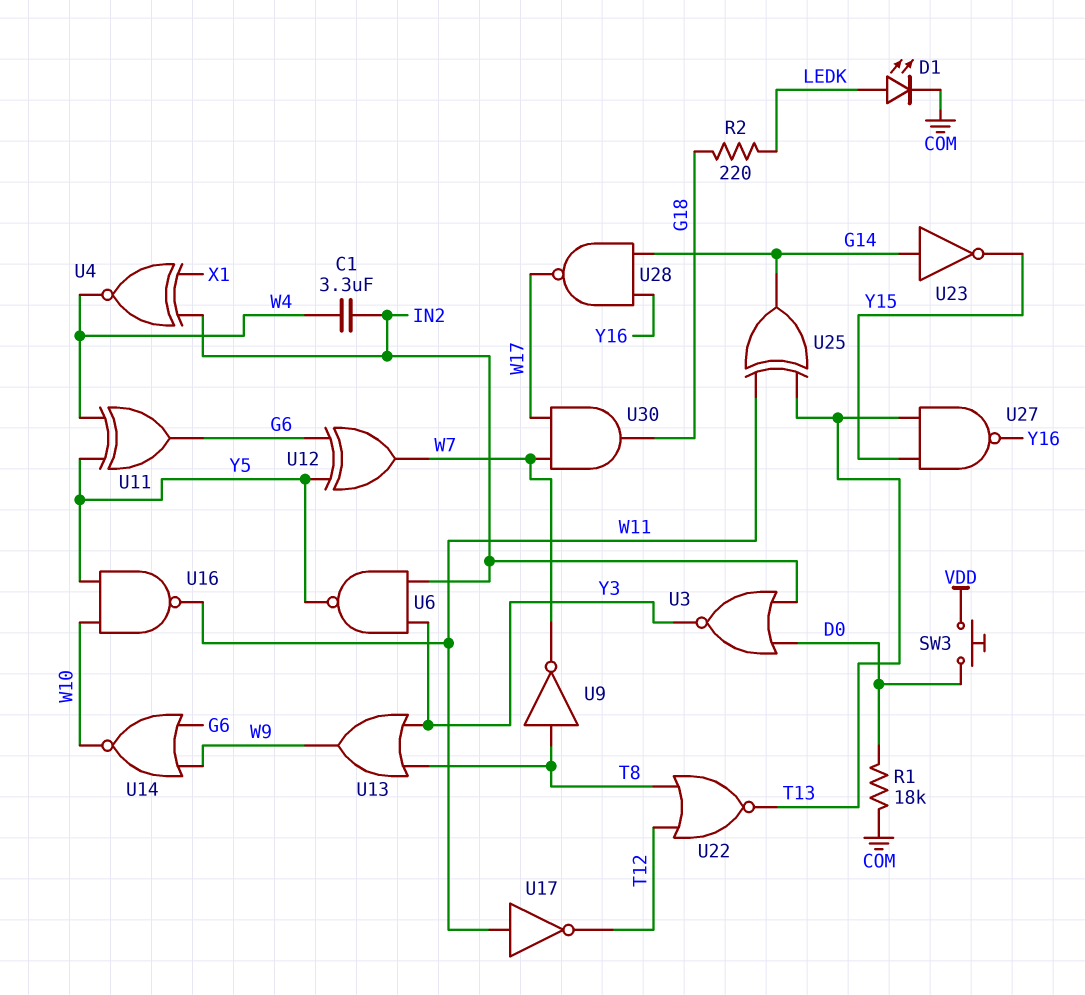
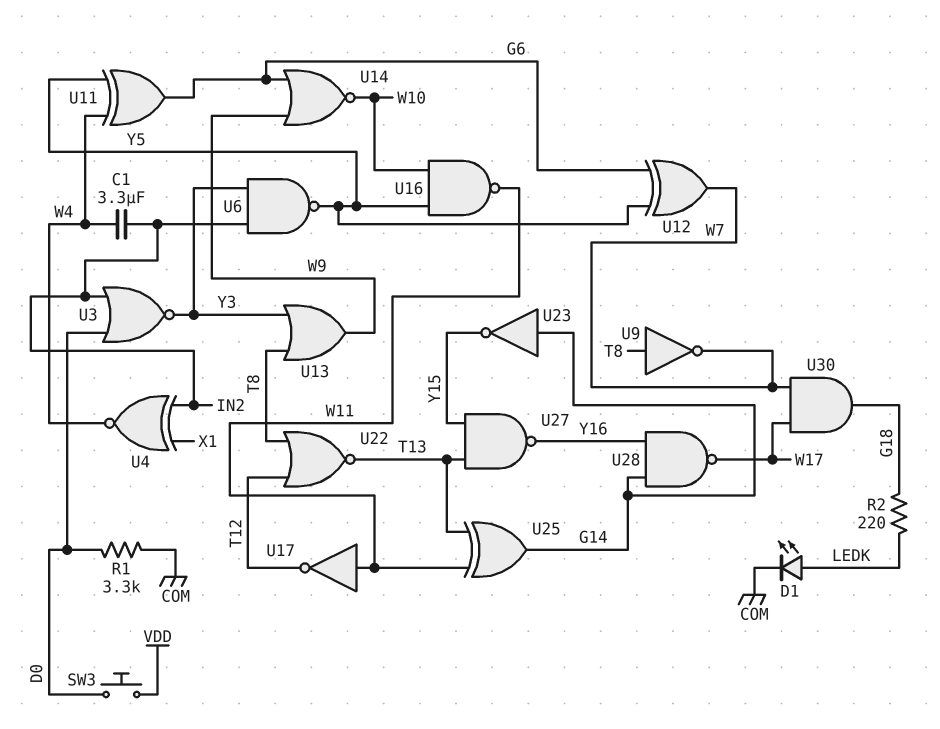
R1: 18k (COM, D0) -> 3.3k (COM, D0)

